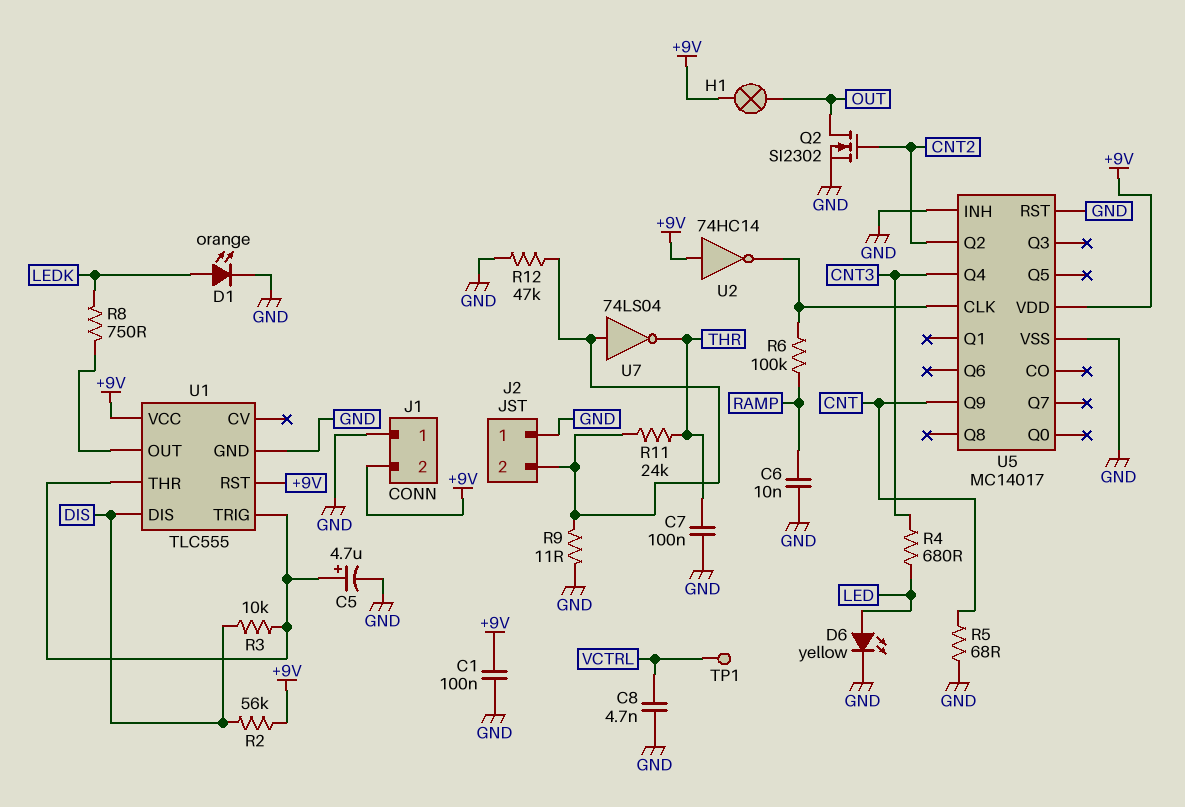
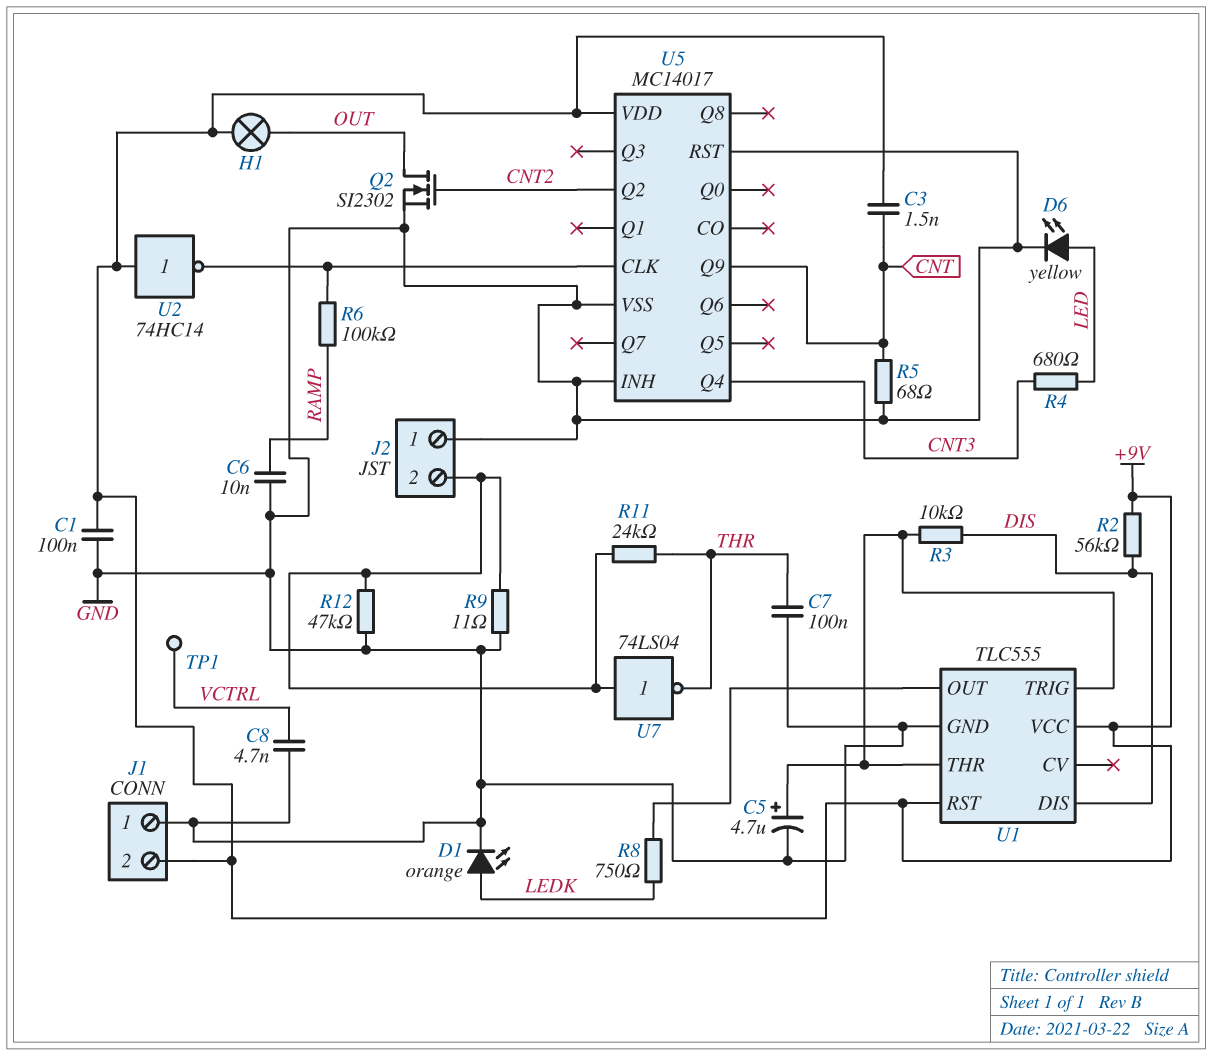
C3: none -> 1.5nF (+9V, CNT)

